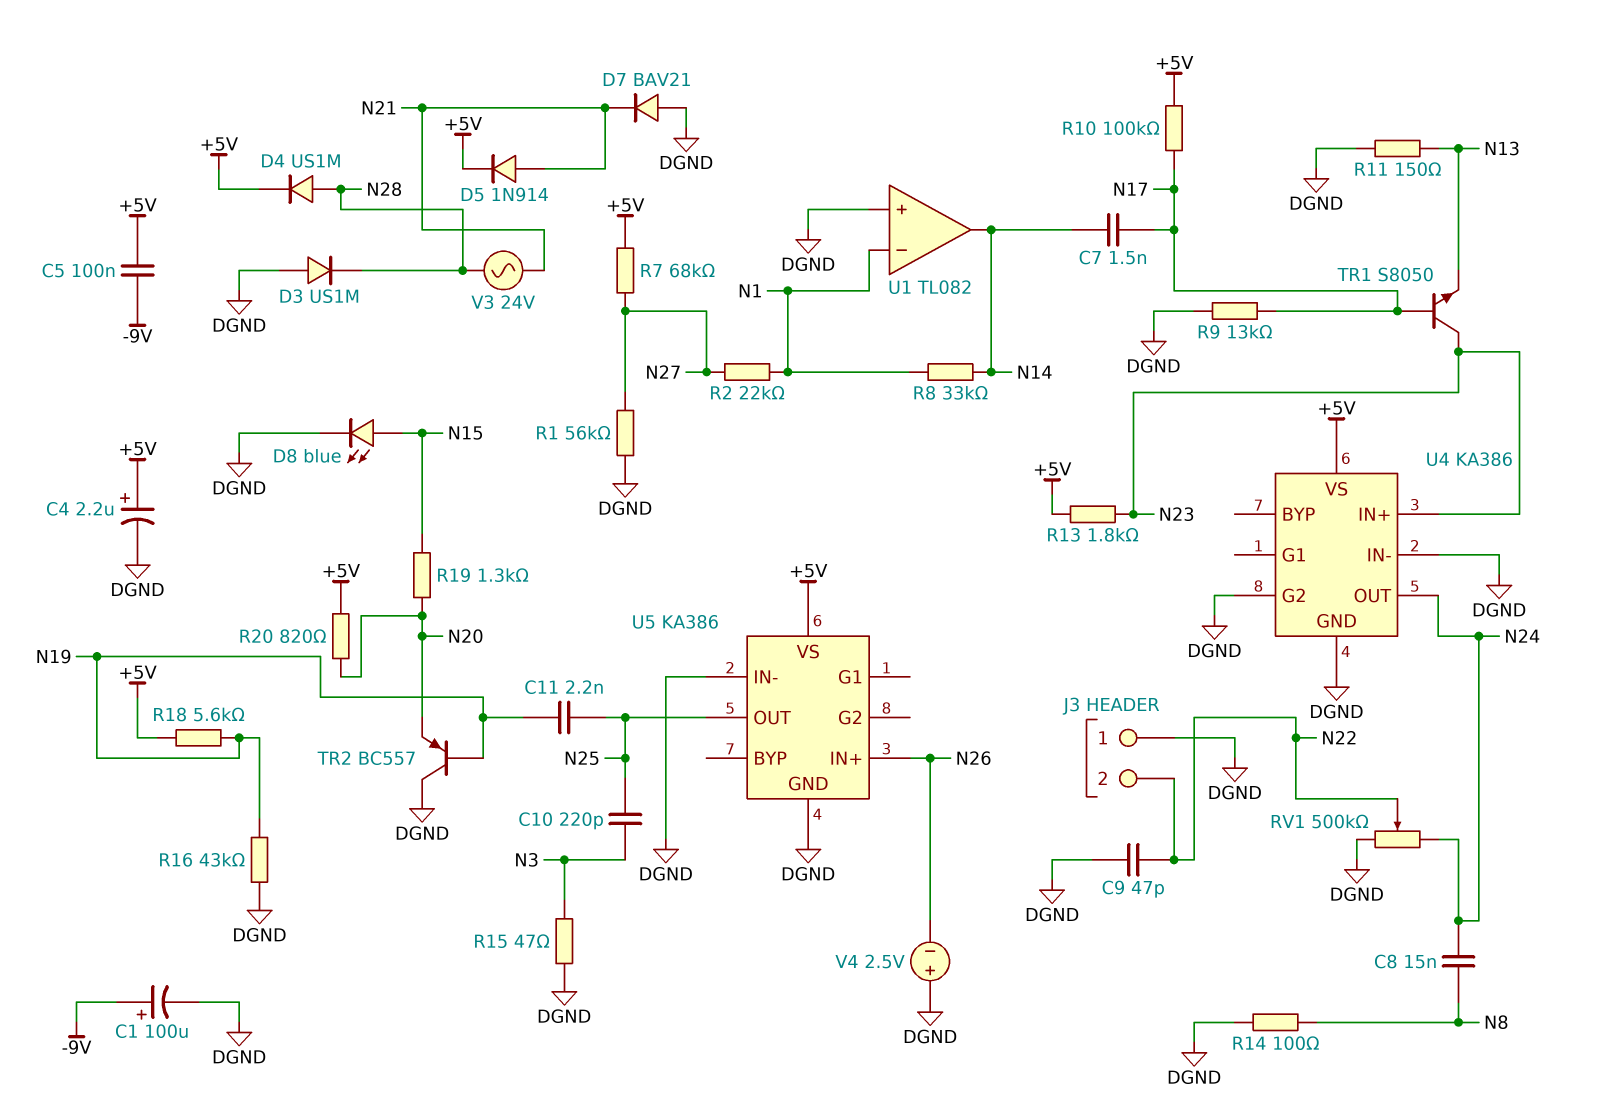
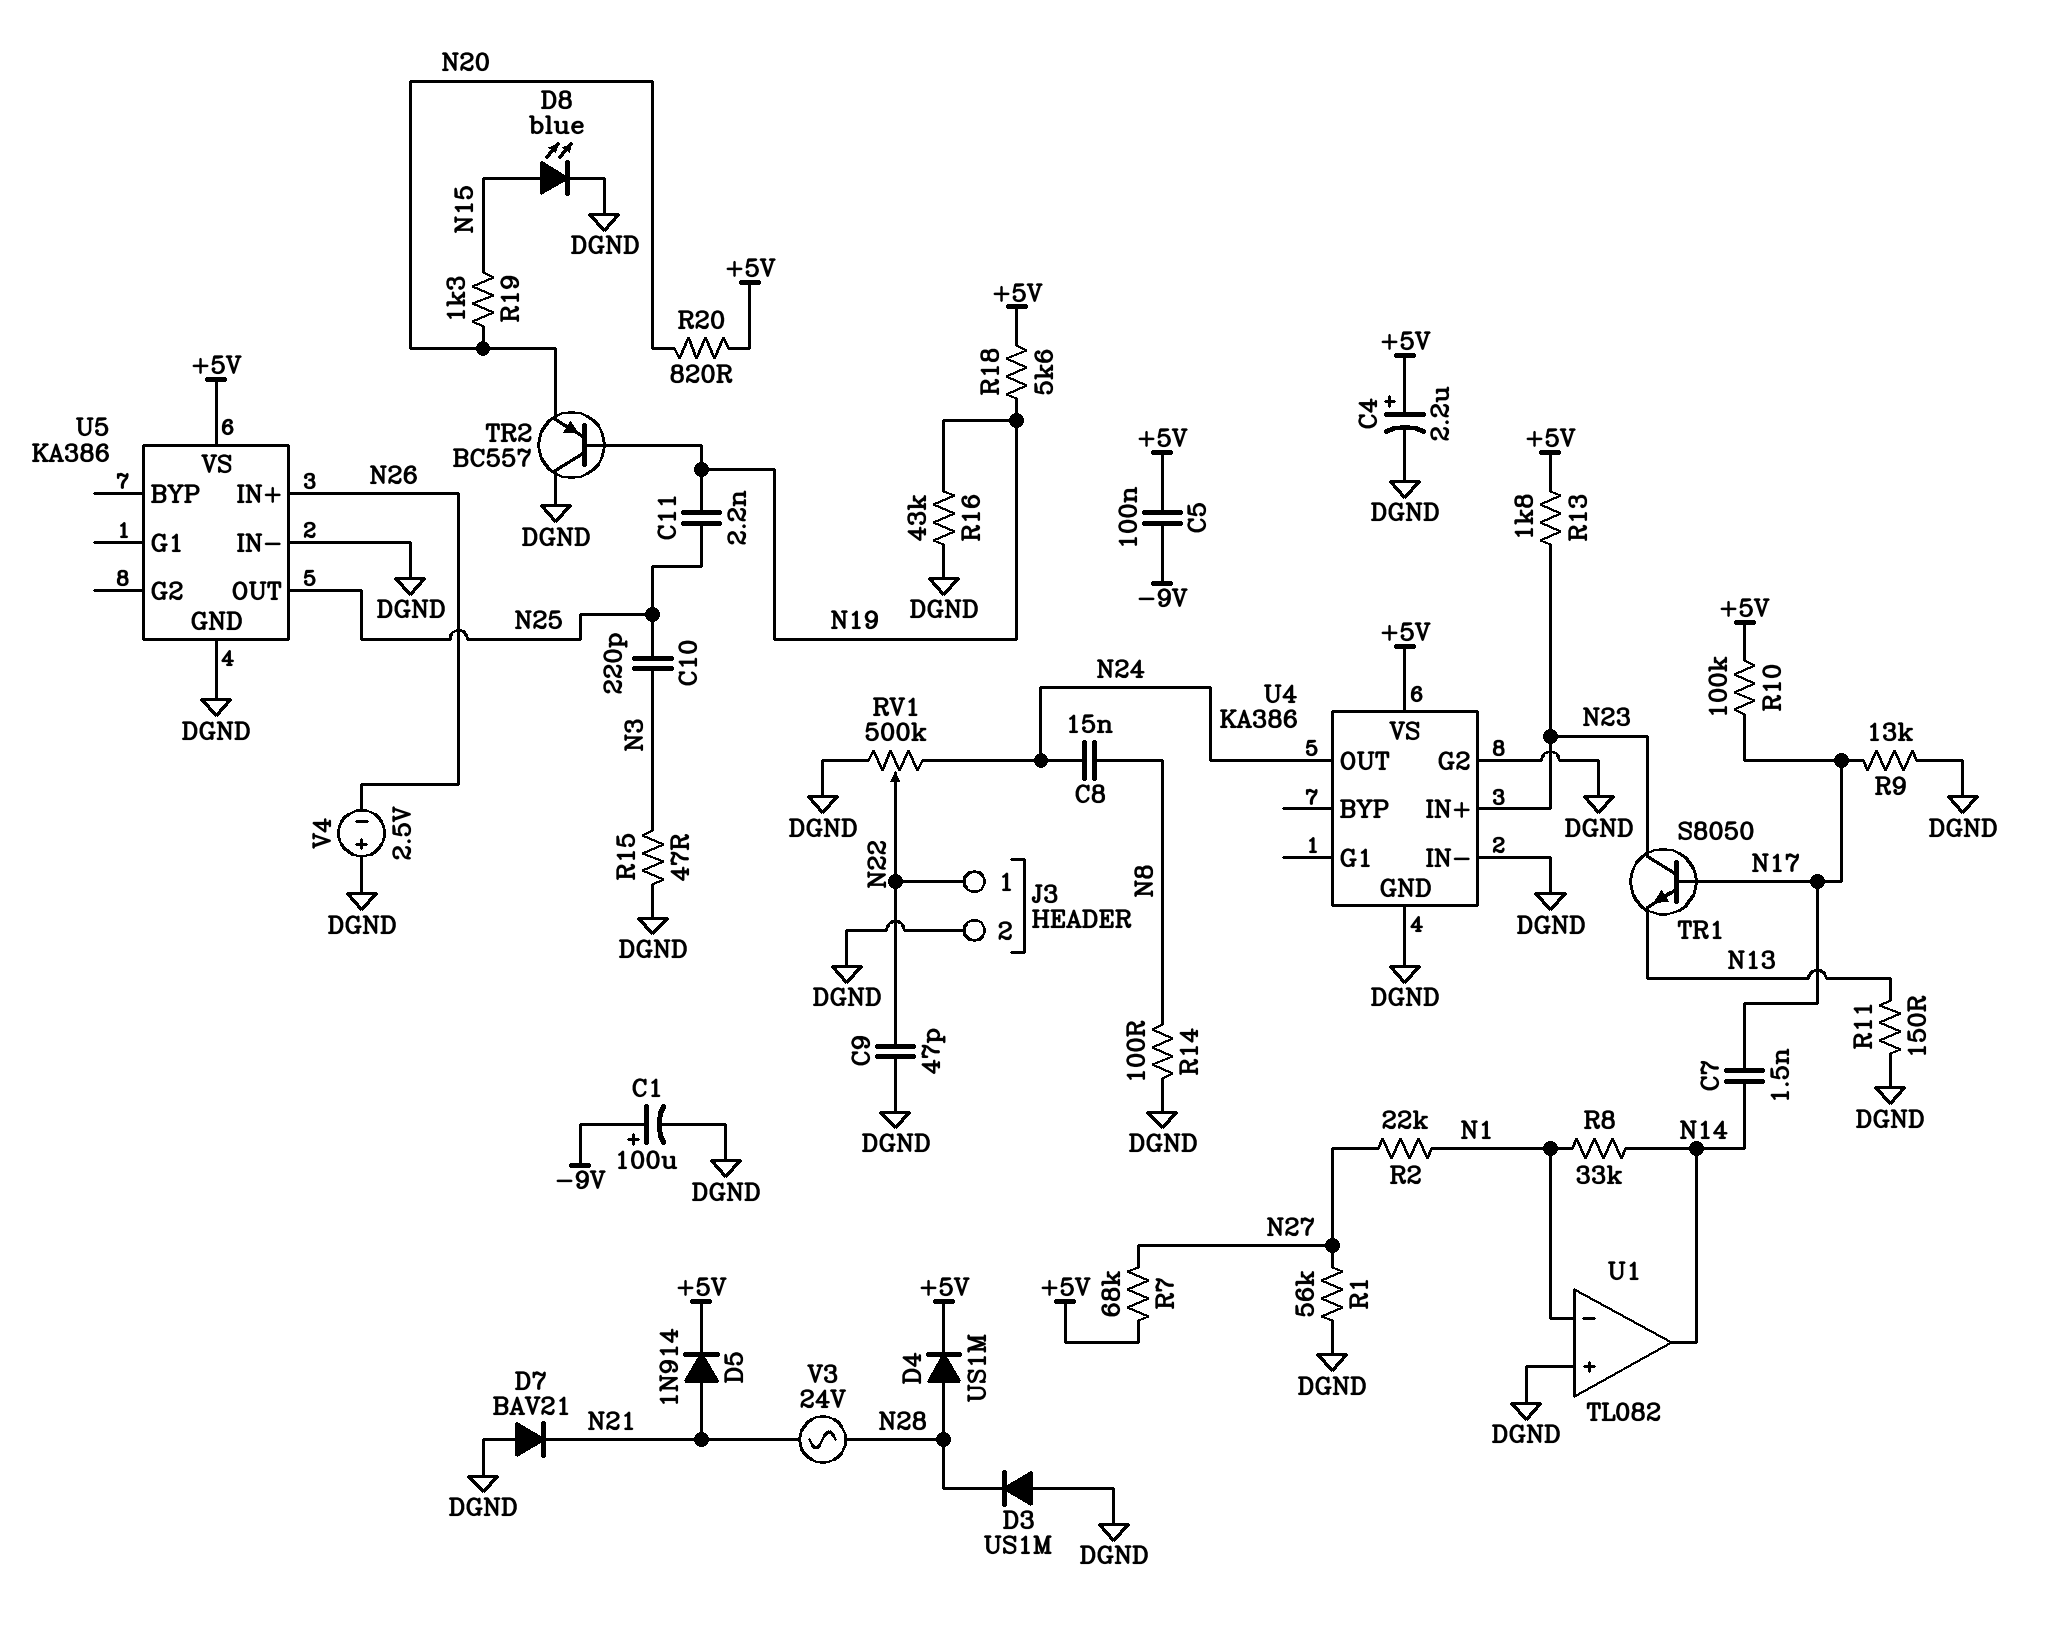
J3 pin 1: DGND -> N22
J3 pin 2: N22 -> DGND

